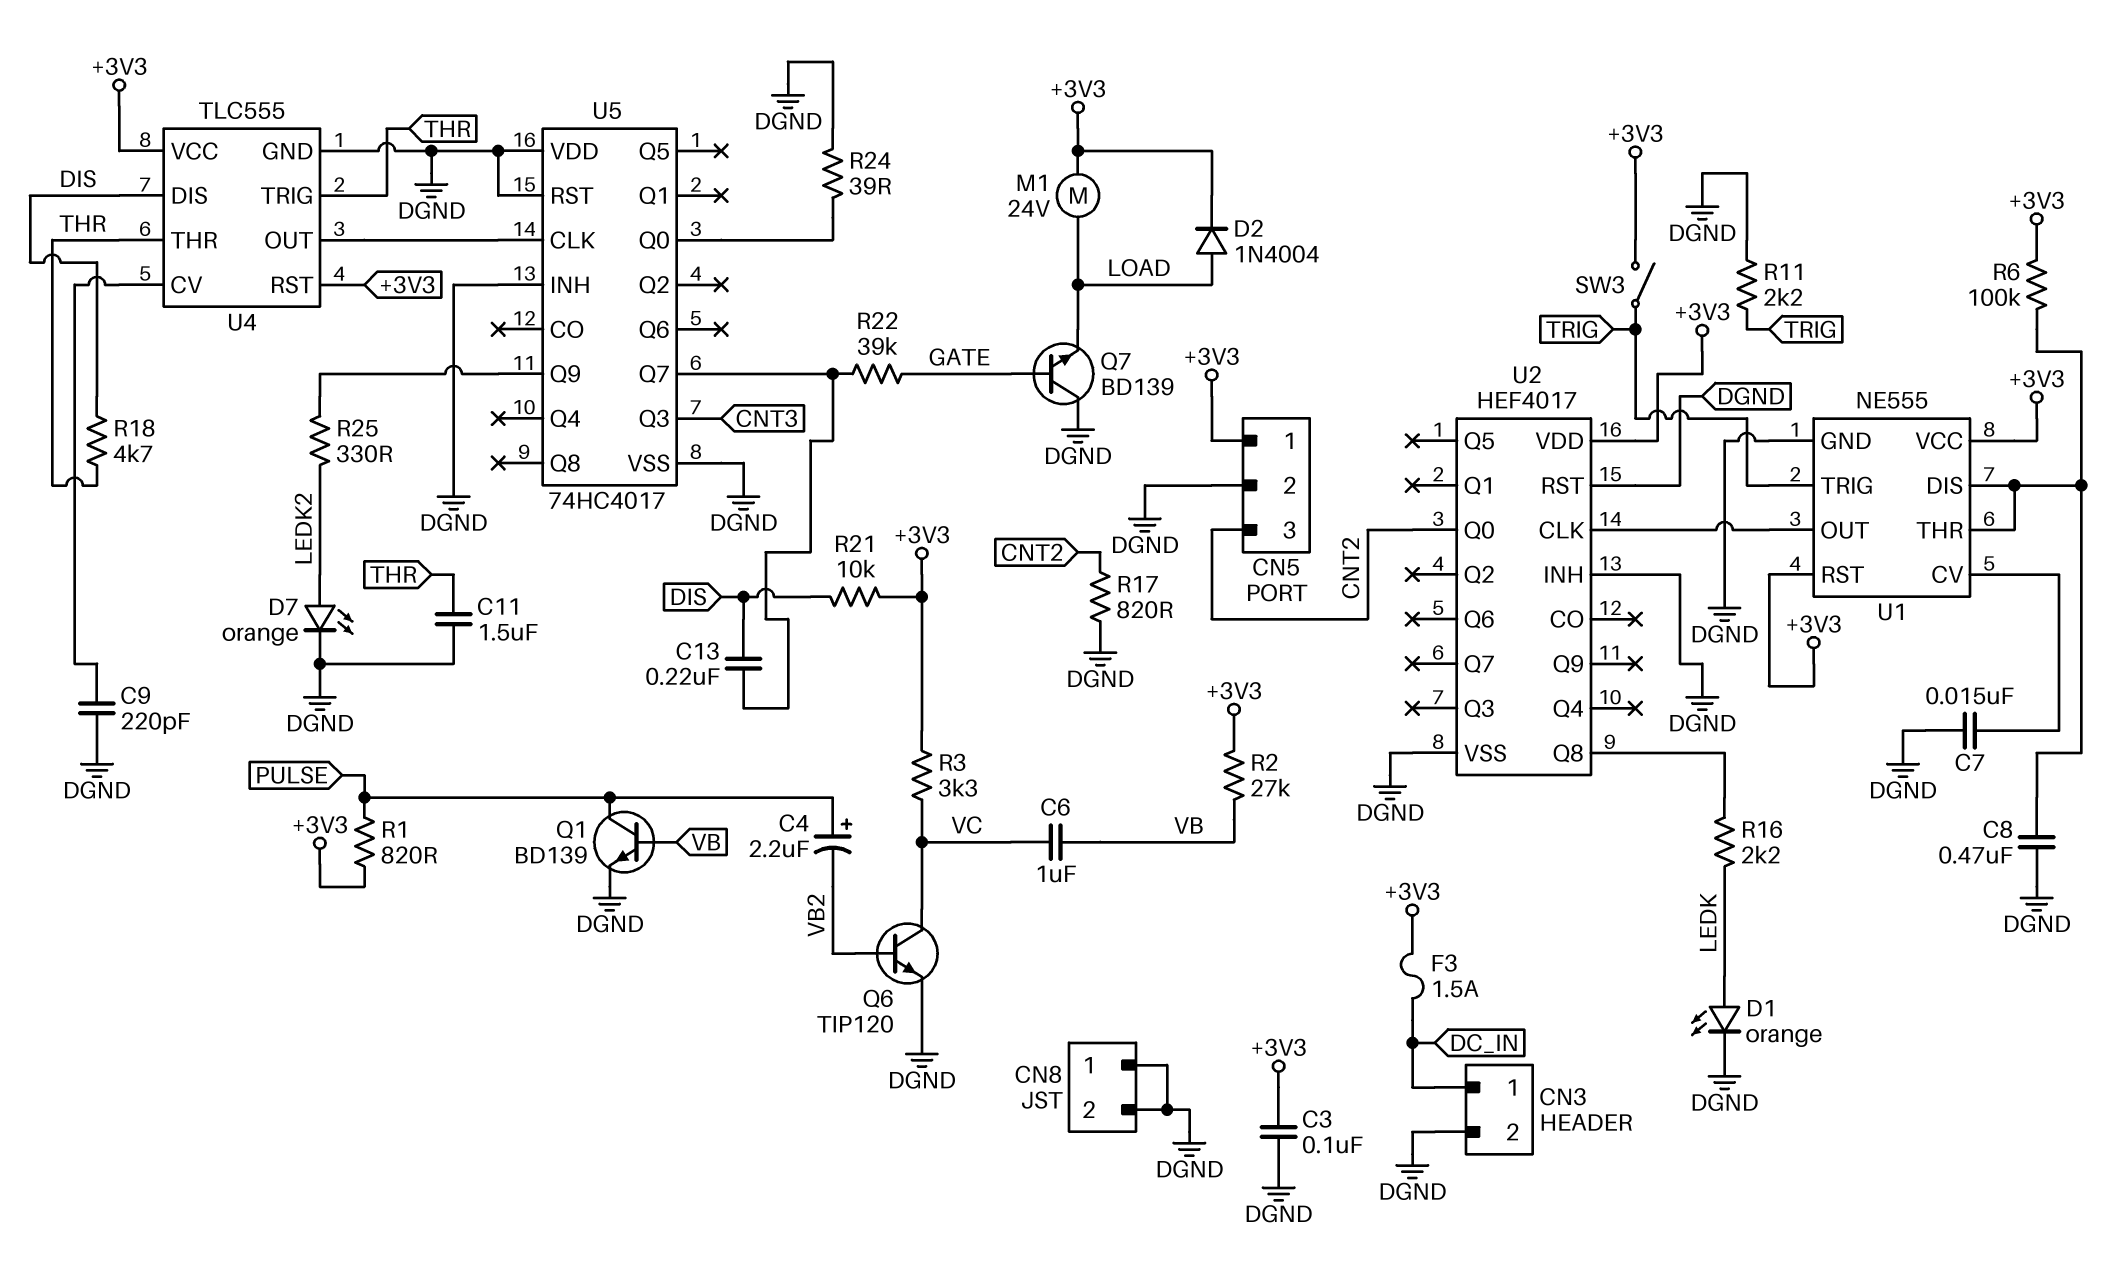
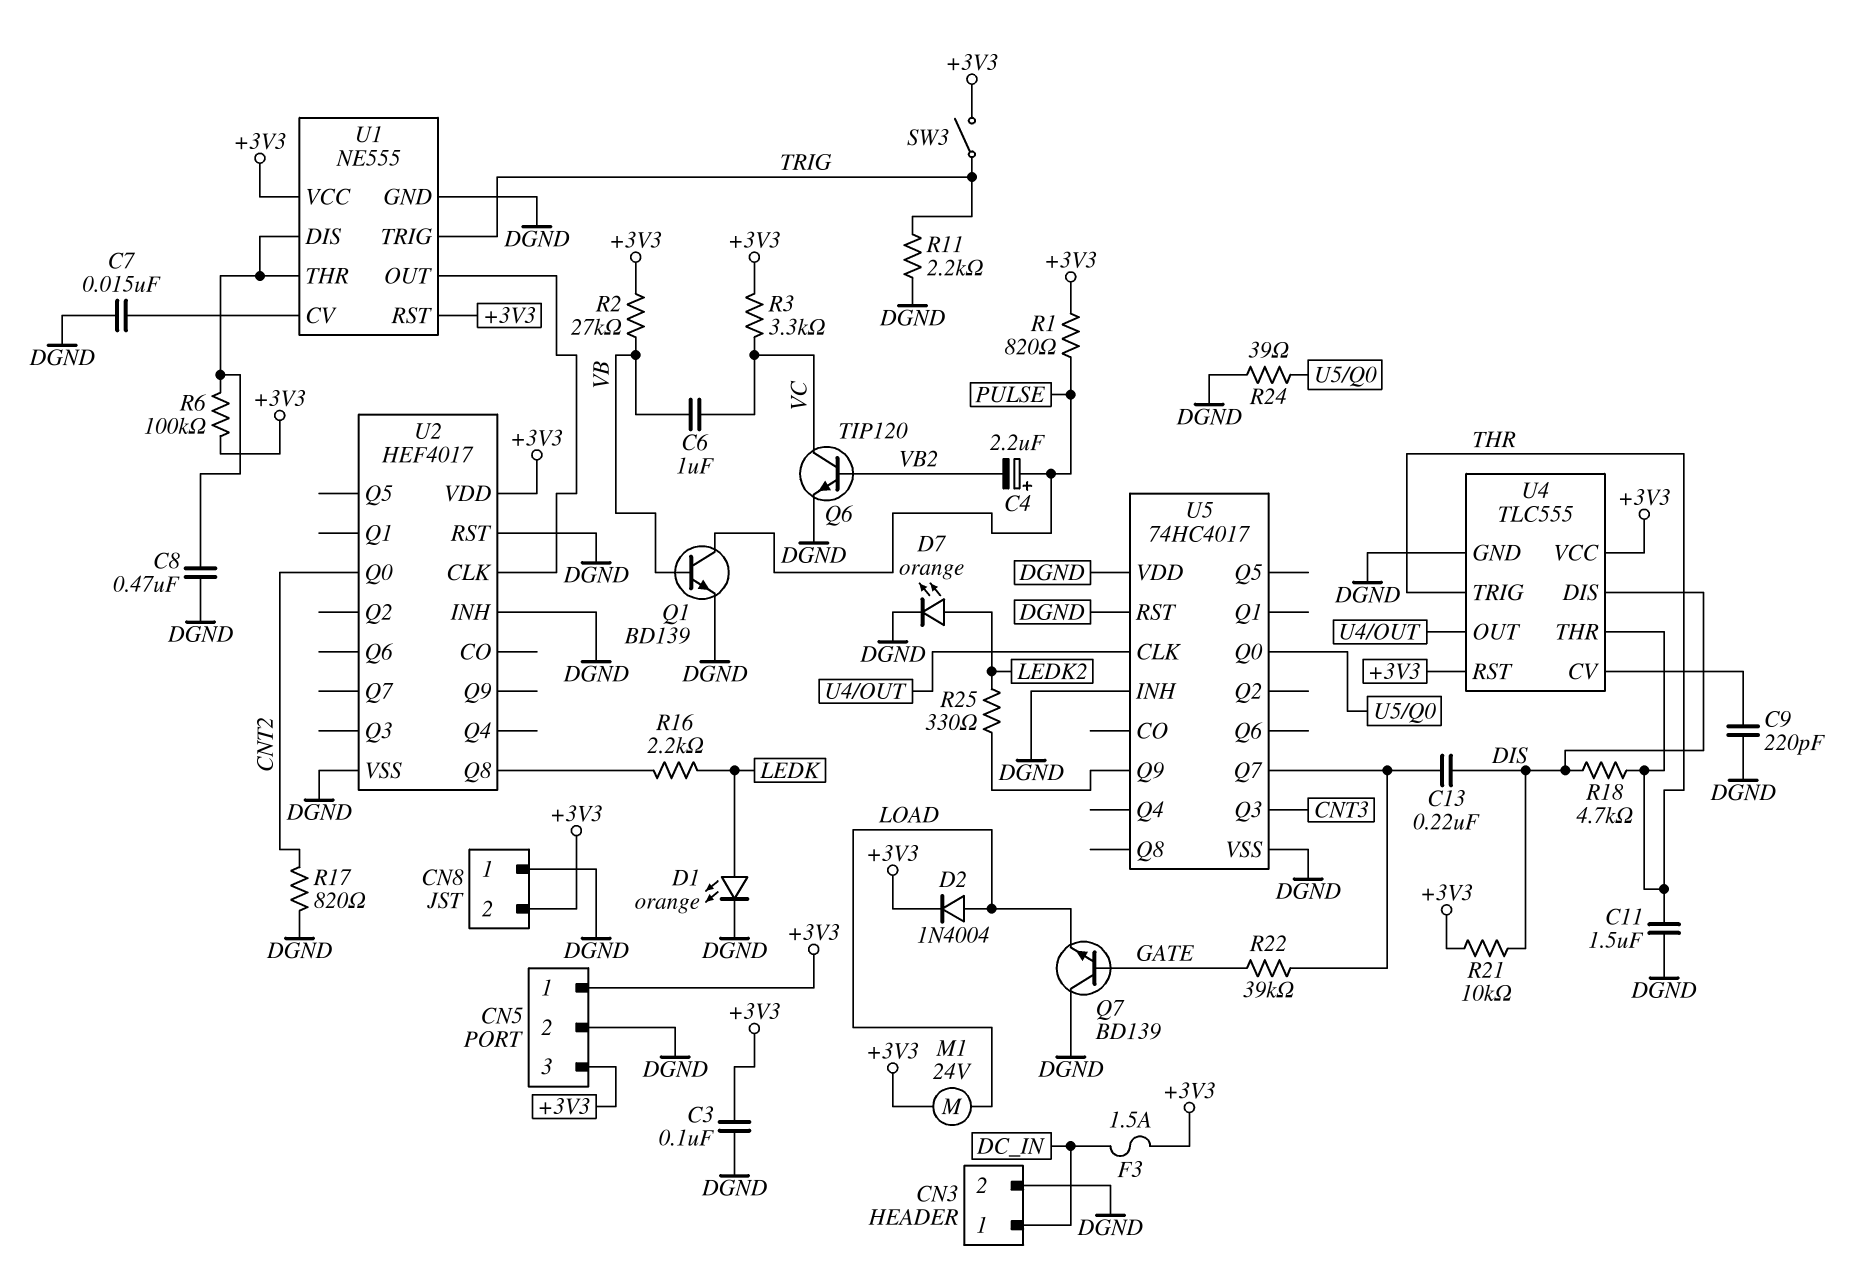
CN5 pin 3: CNT2 -> +3V3
CN8 pin 2: DGND -> +3V3

